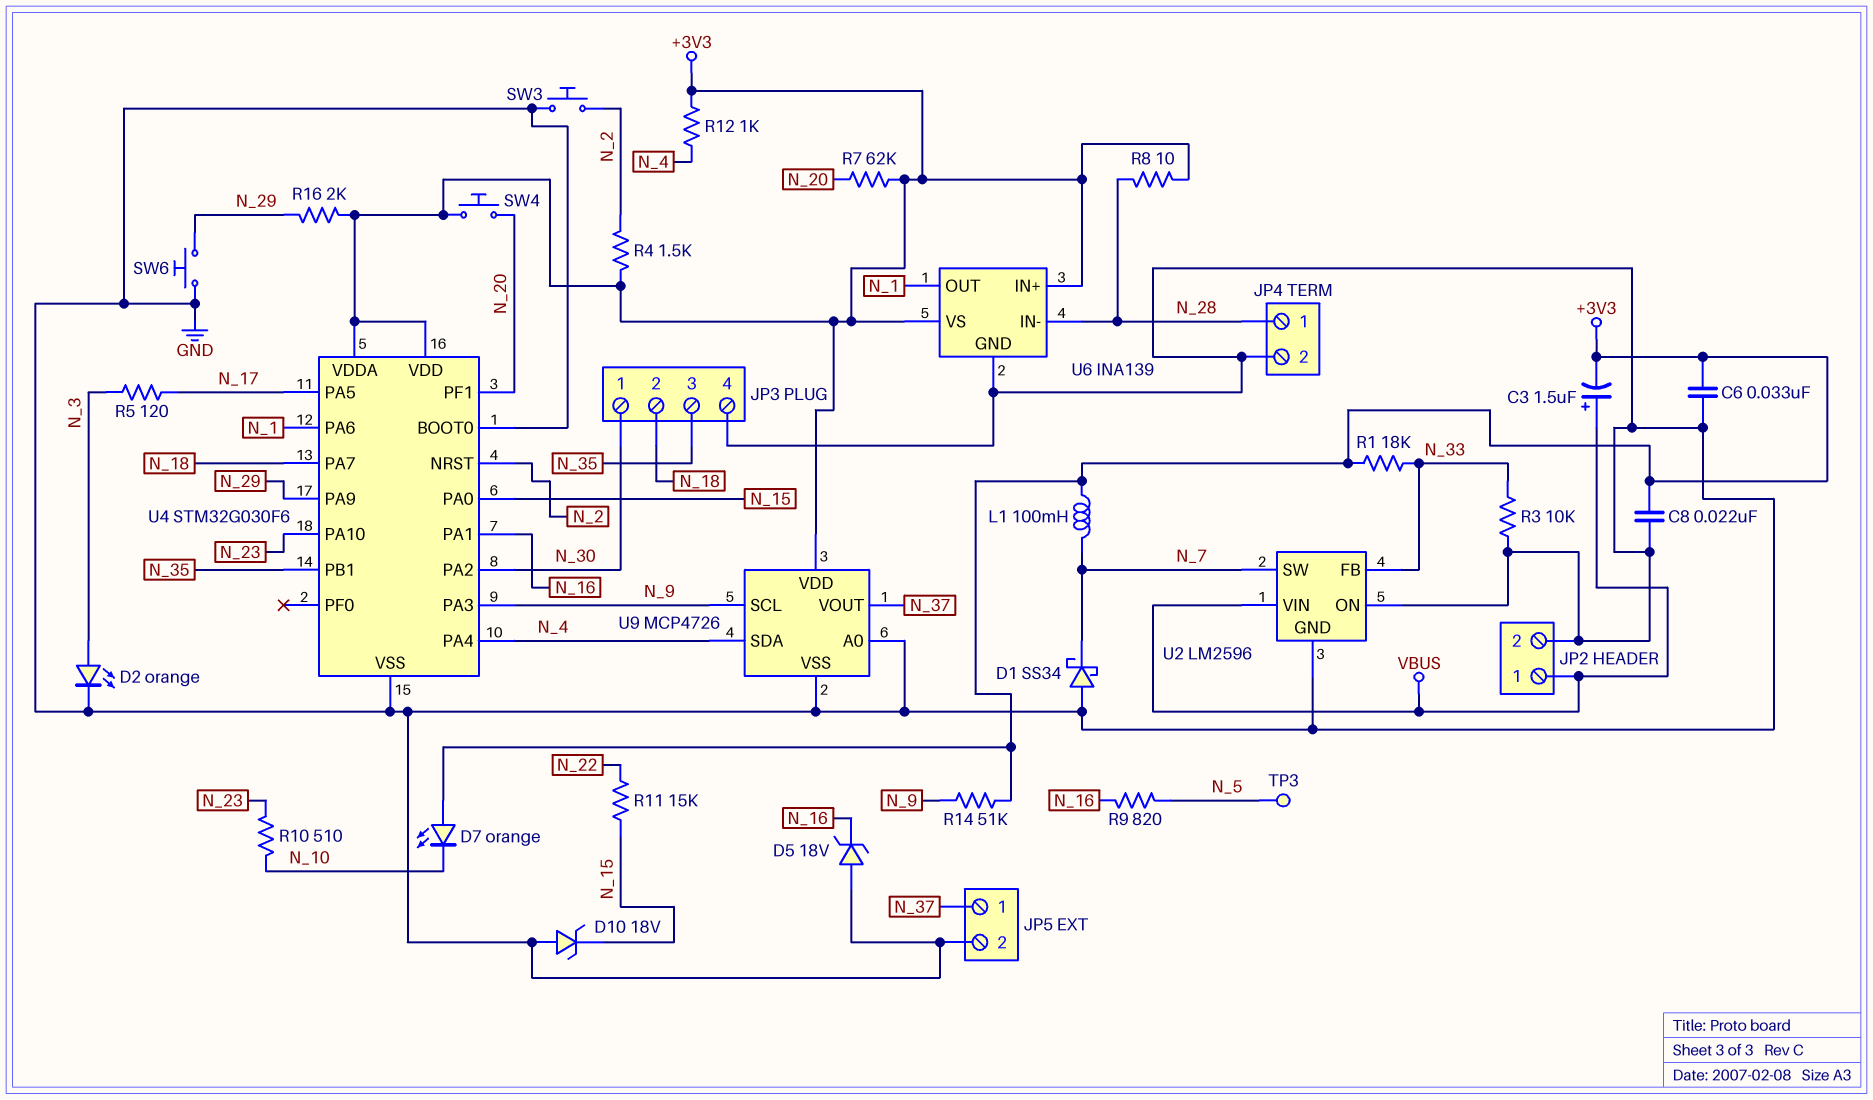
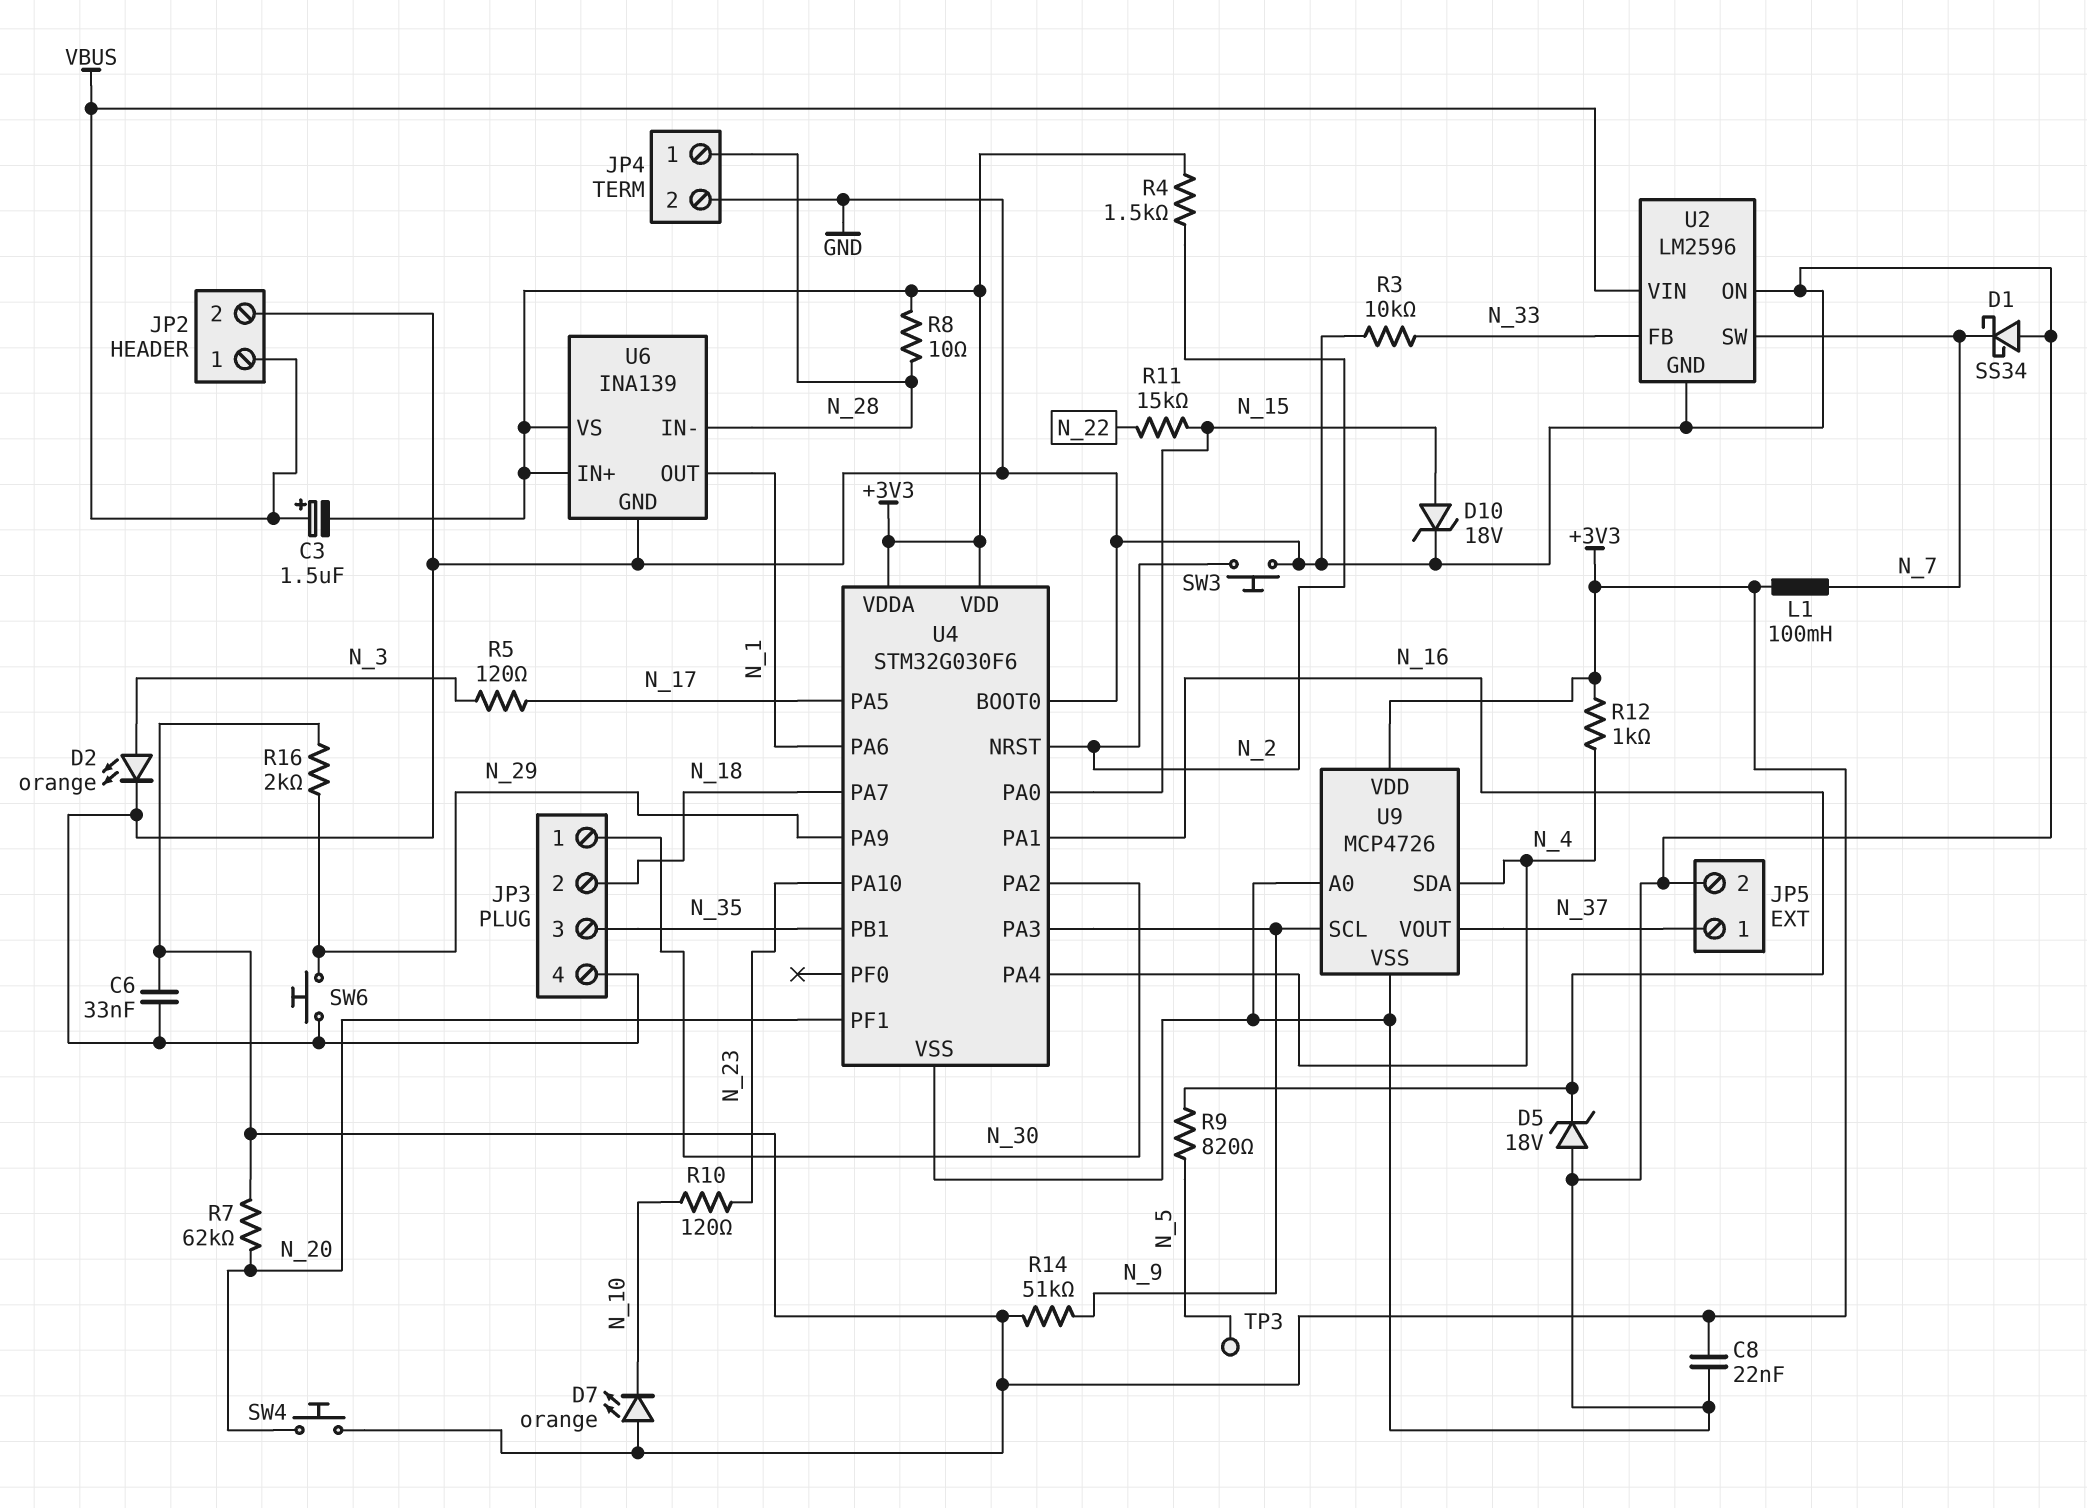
D10: zener 18V (A GND, K N_15) -> zener 18V (A N_15, K GND)
R1: 18k (+3V3, N_33) -> none
R10: 510 (N_10, N_23) -> 120 (N_10, N_23)

